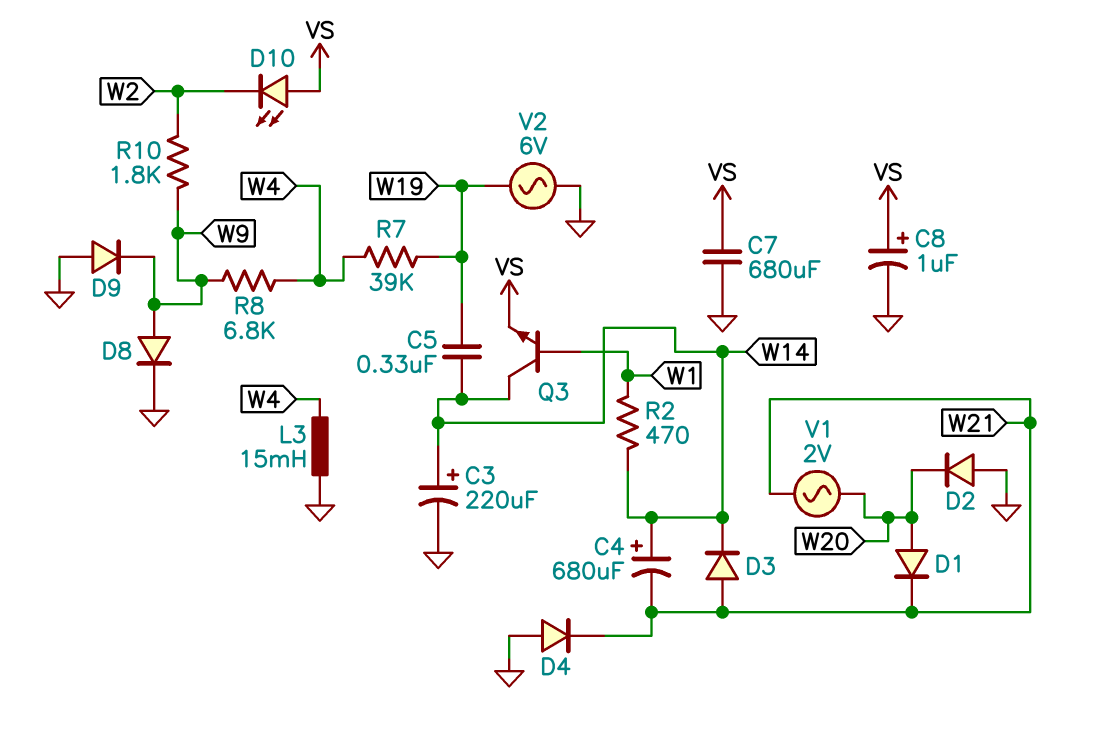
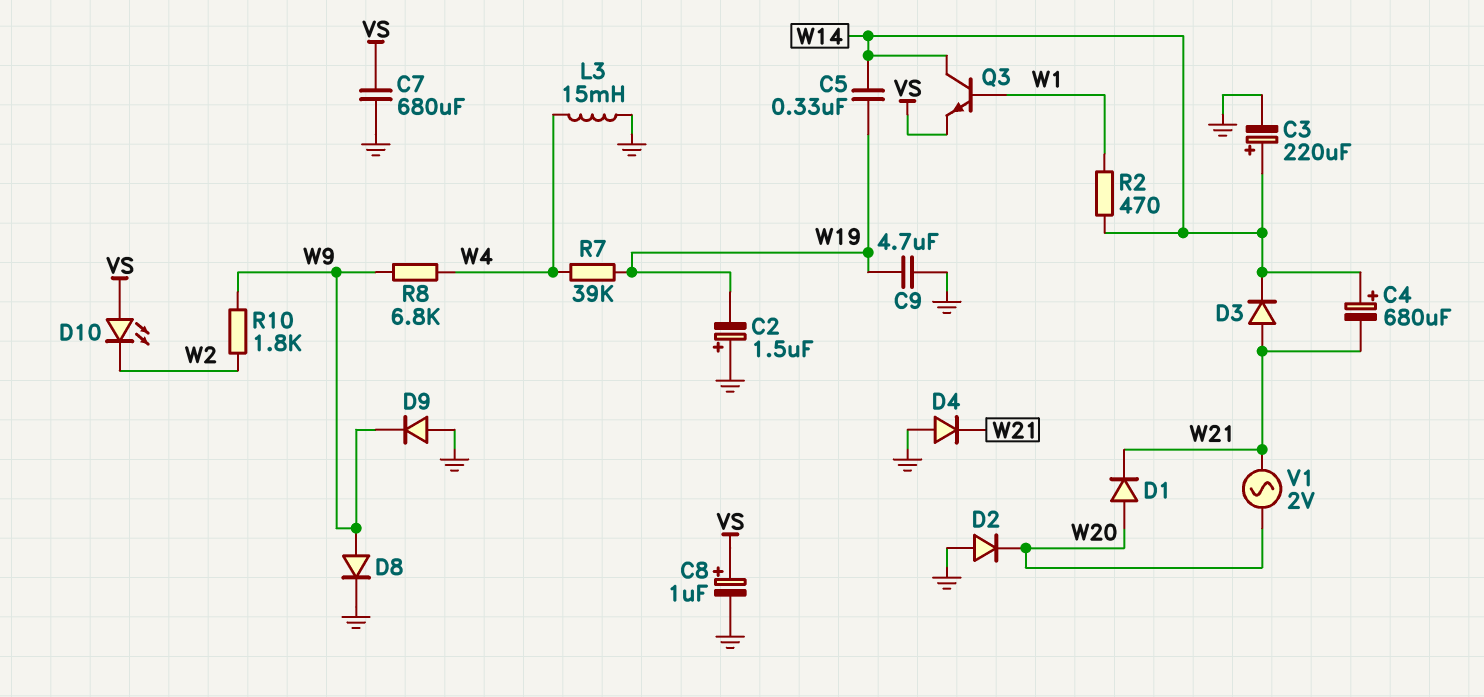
C2: none -> 1.5uF (plus GND, minus W19)
C9: none -> 4.7uF (GND, W19)
V2: AC 6V (GND, W19) -> none

